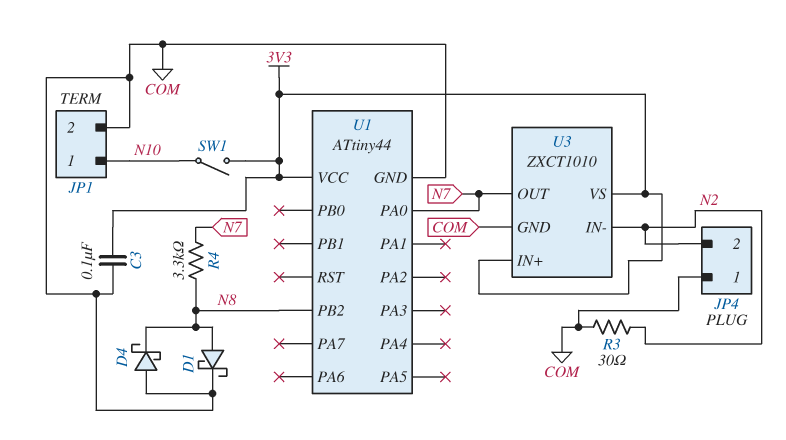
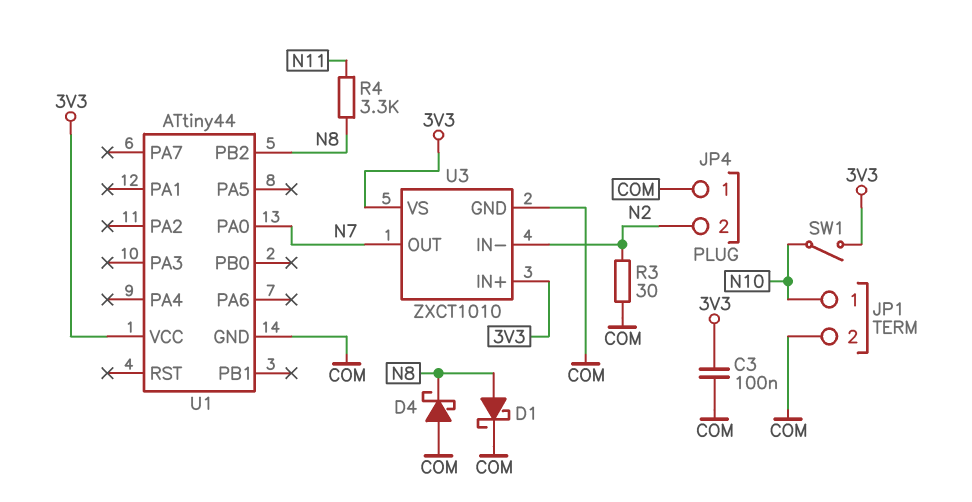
R4: 3.3k (N7, N8) -> 3.3k (N8, N11)

